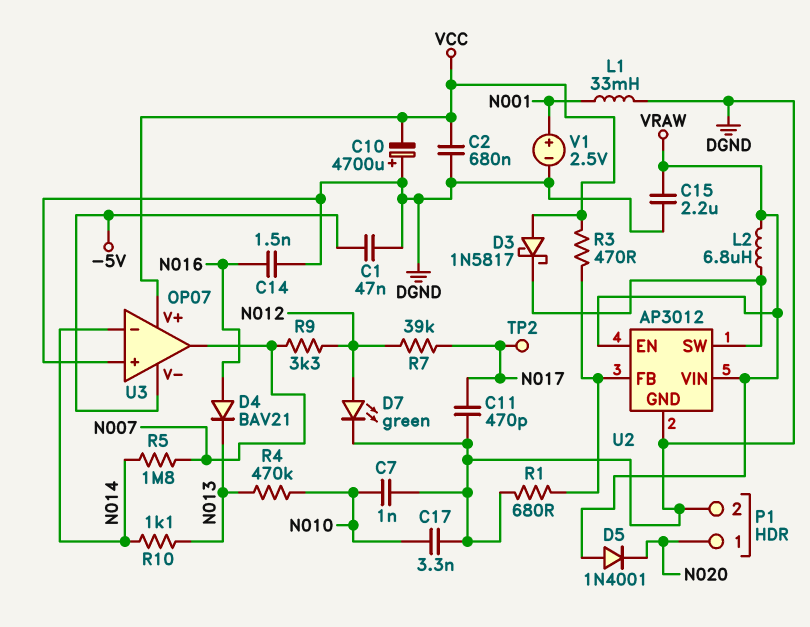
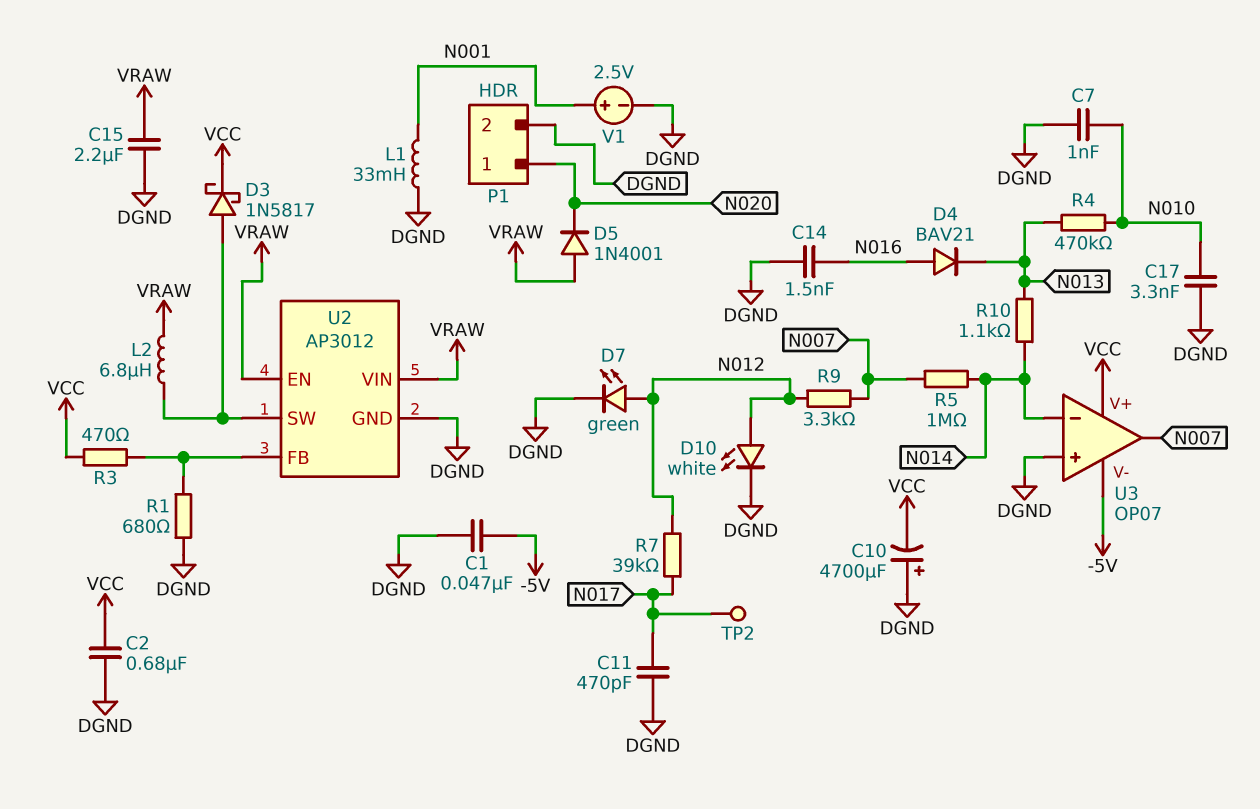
D3: schottky 1N5817 (A VCC, K U2/SW) -> schottky 1N5817 (A U2/SW, K VCC)
D10: none -> LED white (A N012, K DGND)
R5: 1.8M (N007, N014) -> 1M (N007, N014)

